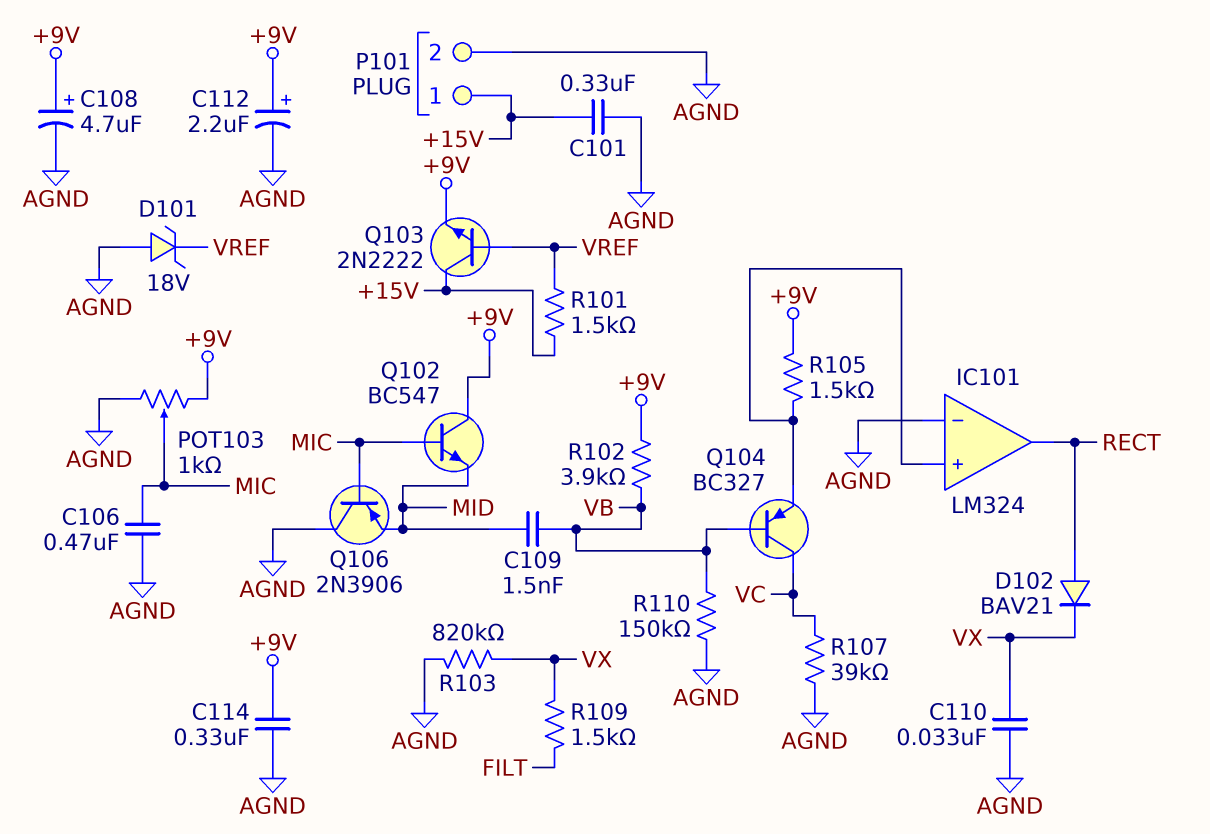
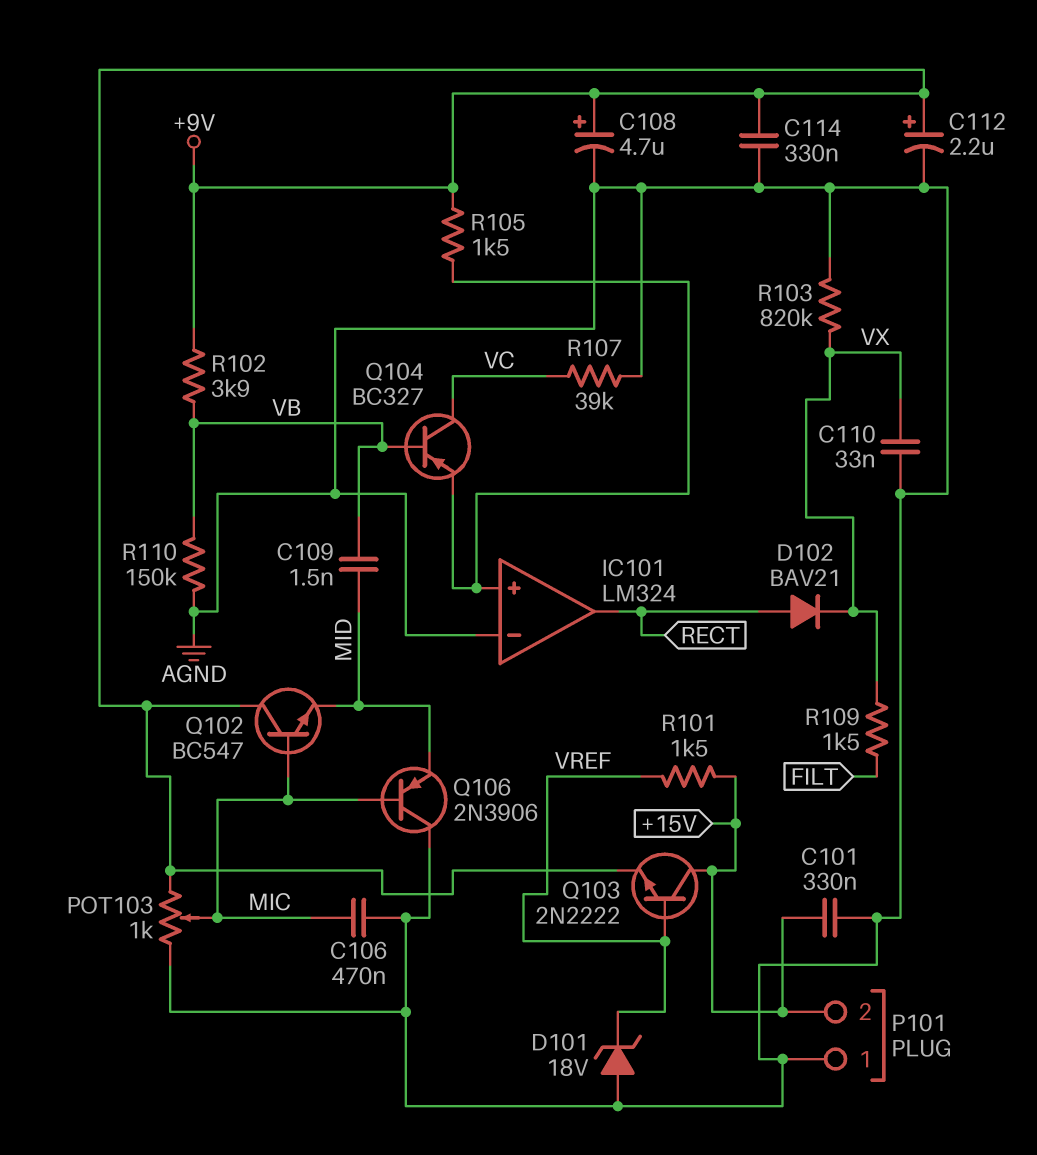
P101 pin 1: +15V -> AGND
P101 pin 2: AGND -> +15V

